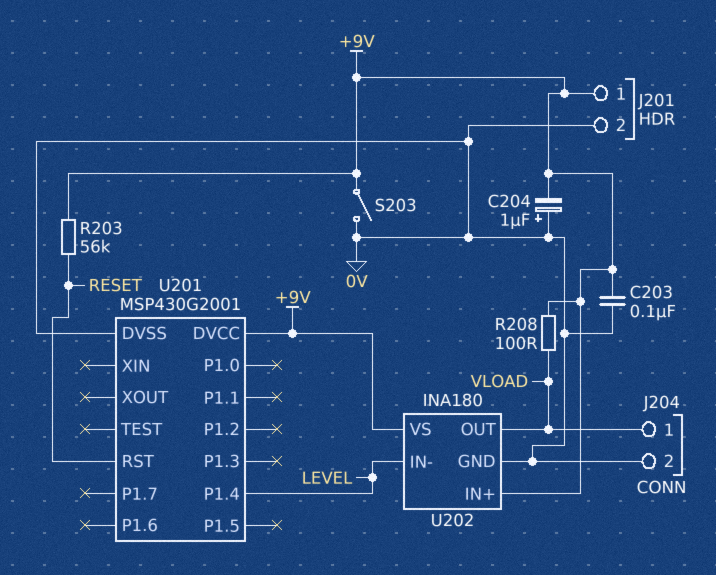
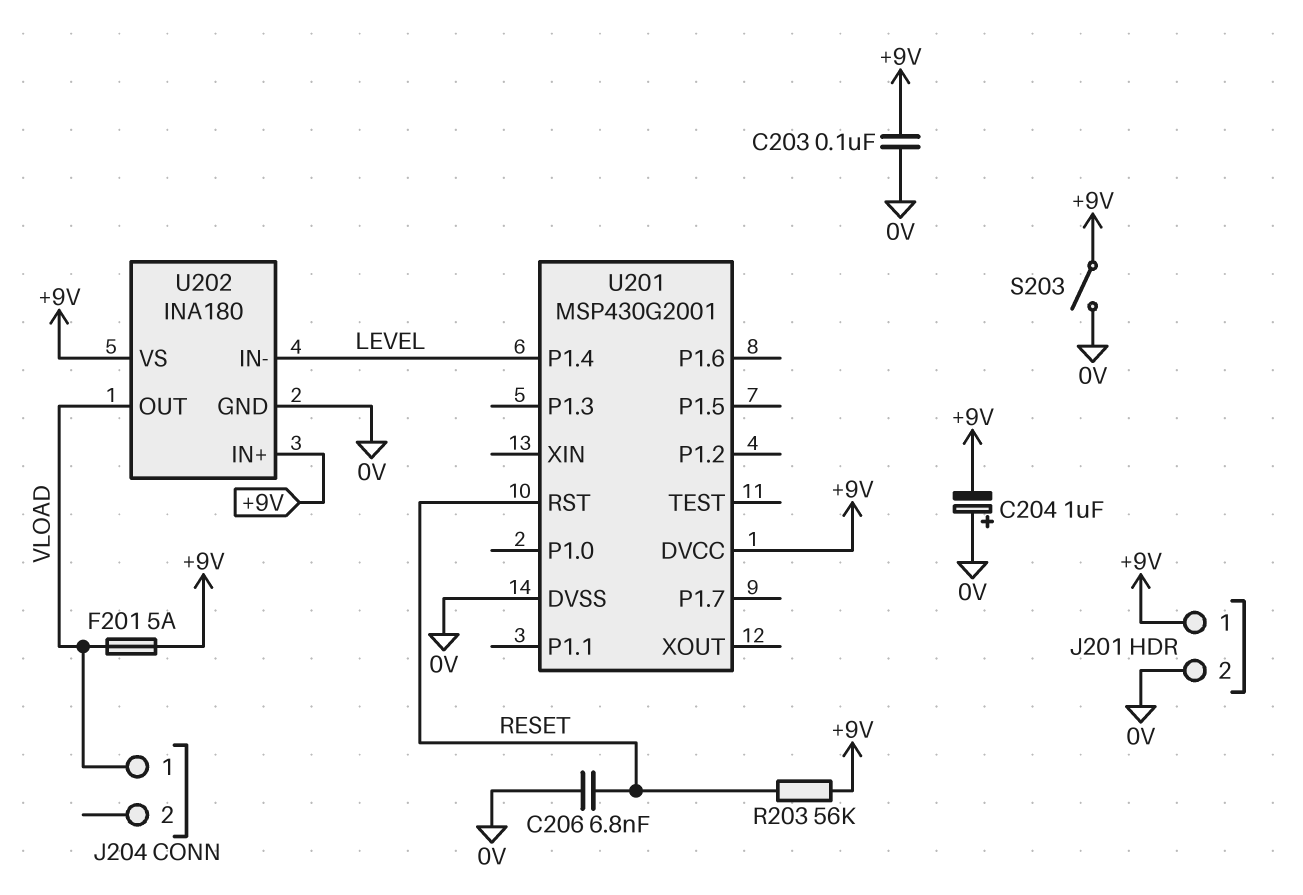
C206: none -> 6.8nF (0V, RESET)
F201: none -> 5A (+9V, VLOAD)
J204 pin 2: 0V -> none
R208: 100 (+9V, VLOAD) -> none

